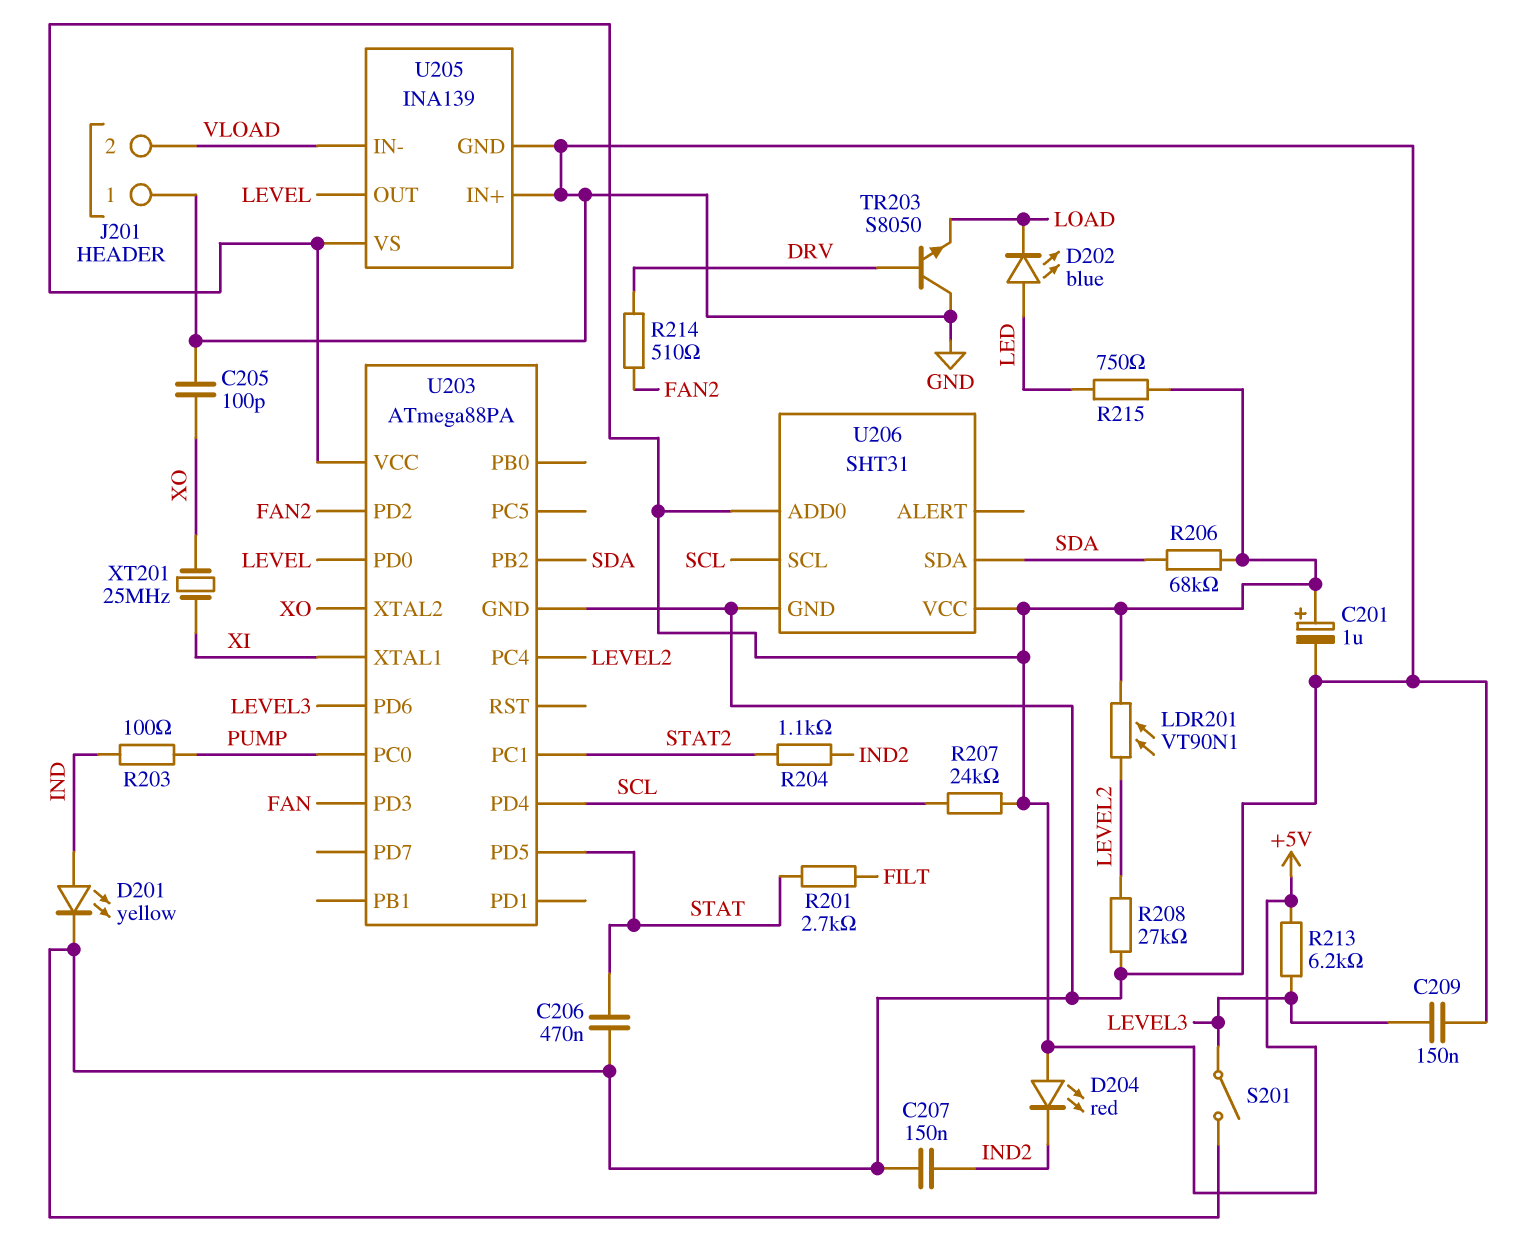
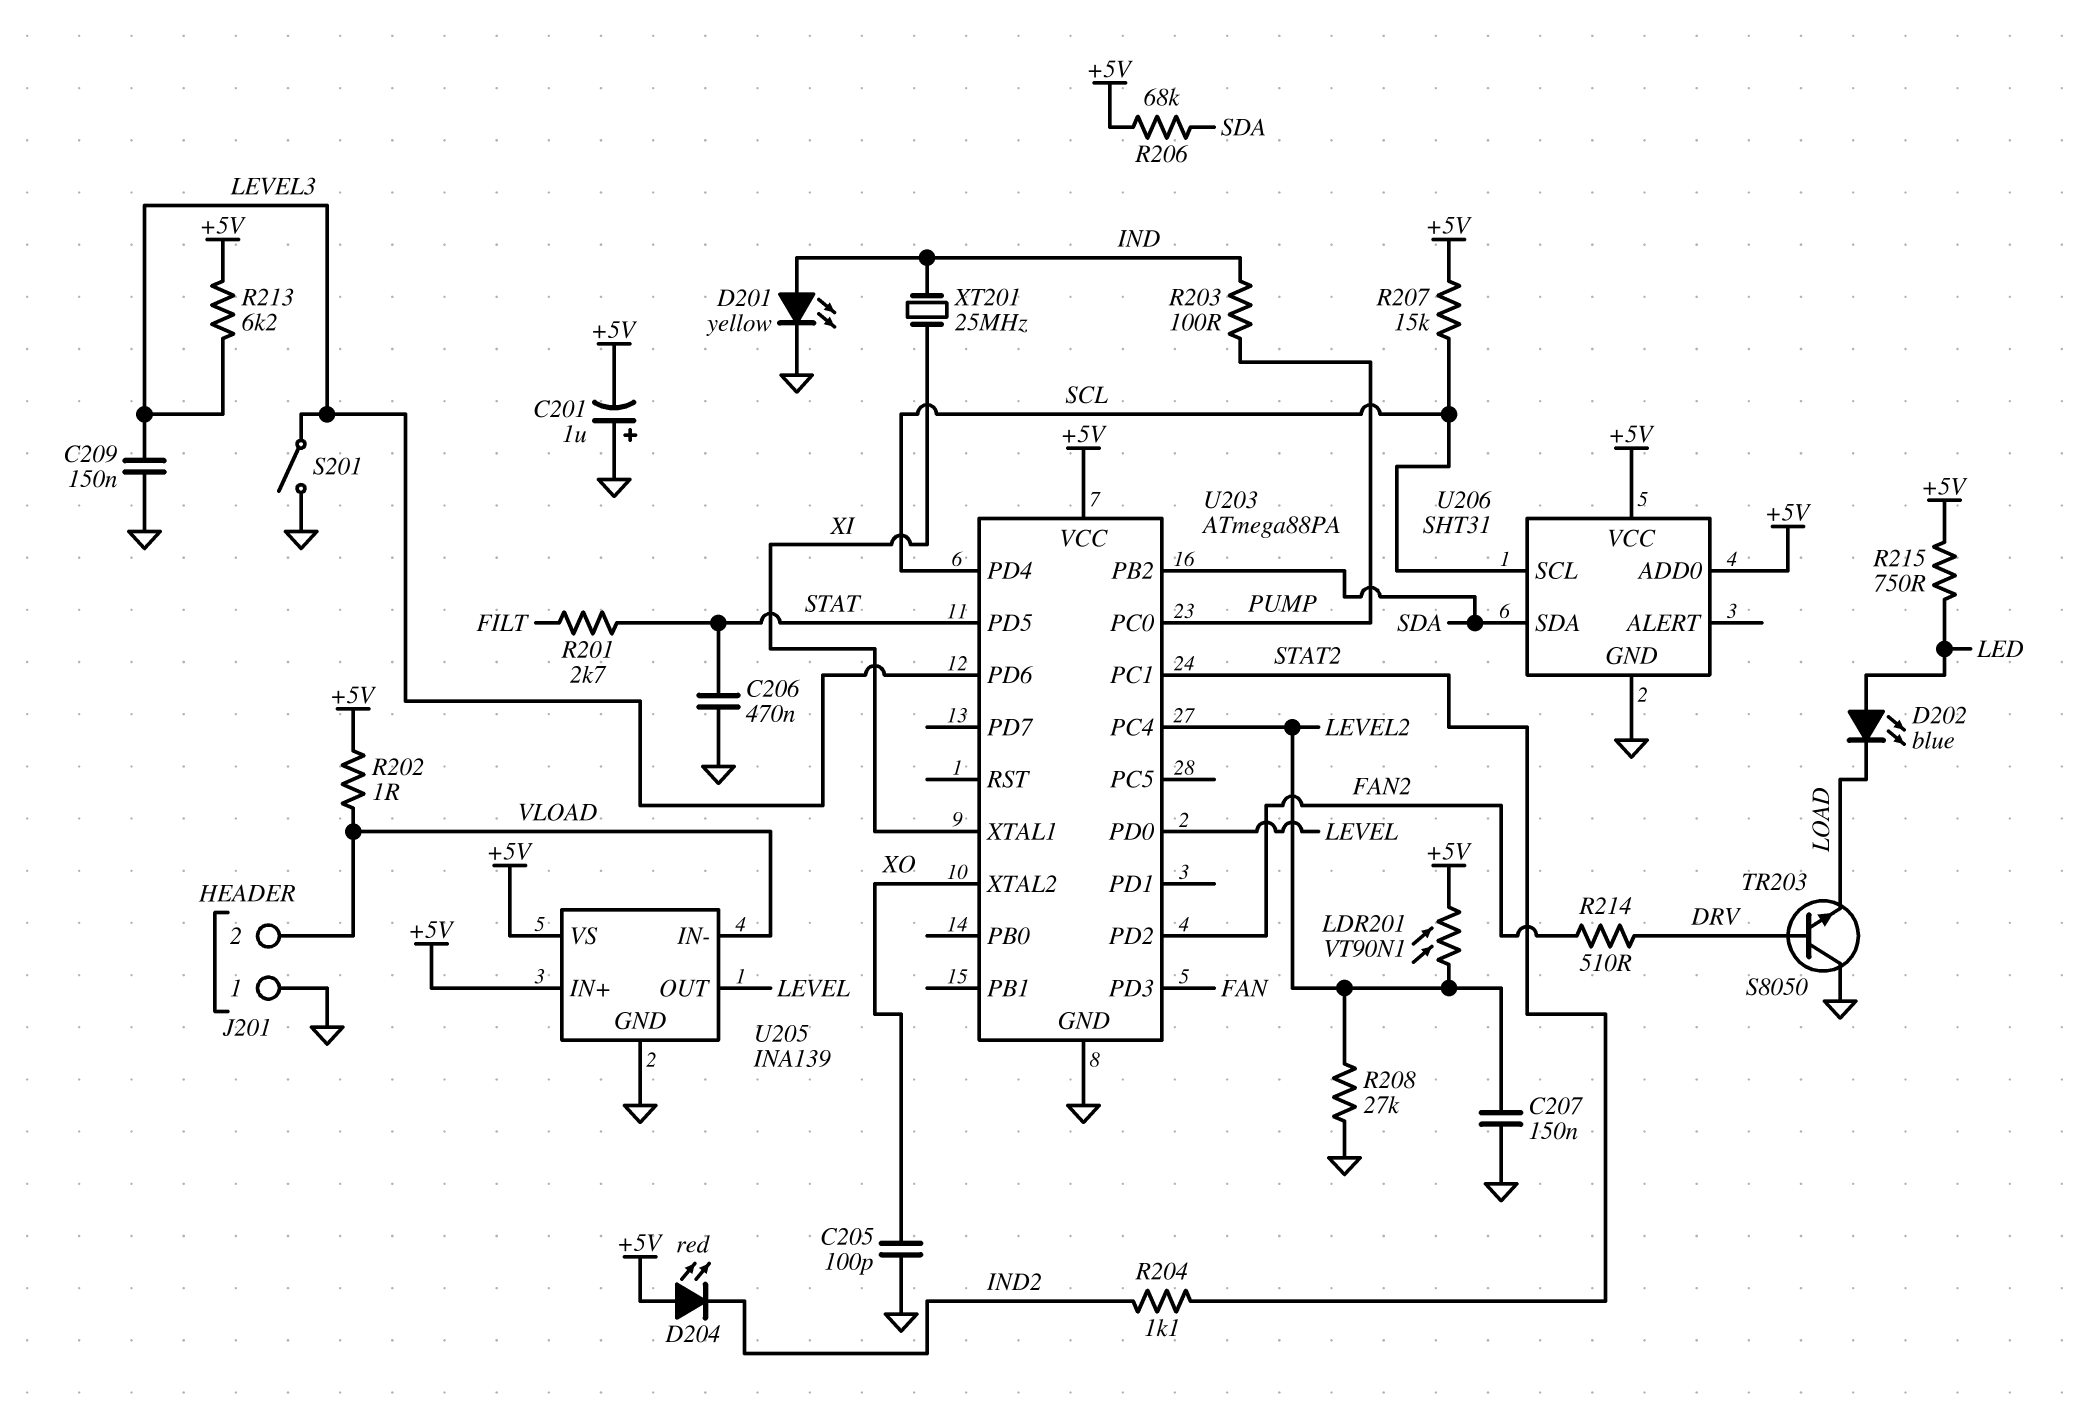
C201: 1uF (plus +5V, minus GND) -> 1uF (plus GND, minus +5V)
C207: 150nF (GND, IND2) -> 150nF (GND, LEVEL2)
R202: none -> 1 (+5V, VLOAD)
R207: 24k (+5V, SCL) -> 15k (+5V, SCL)
U205 pin IN+: GND -> +5V
XT201: 25MHz (XI, XO) -> 25MHz (IND, XI)

